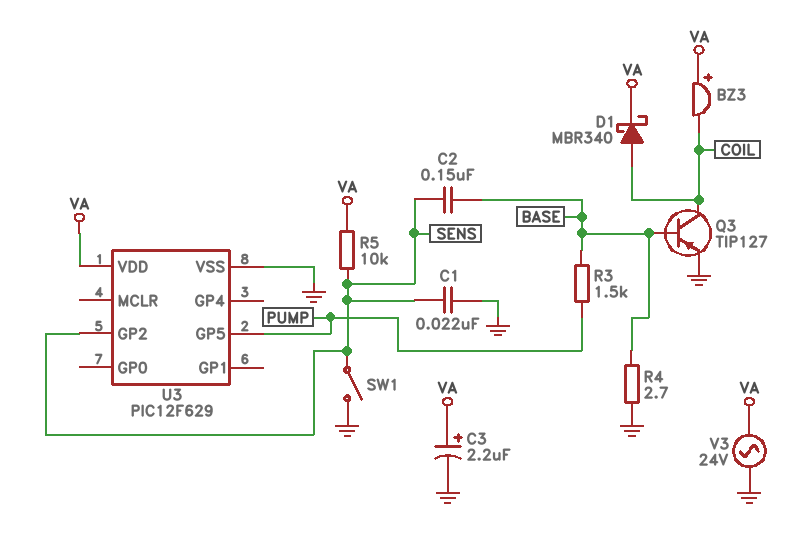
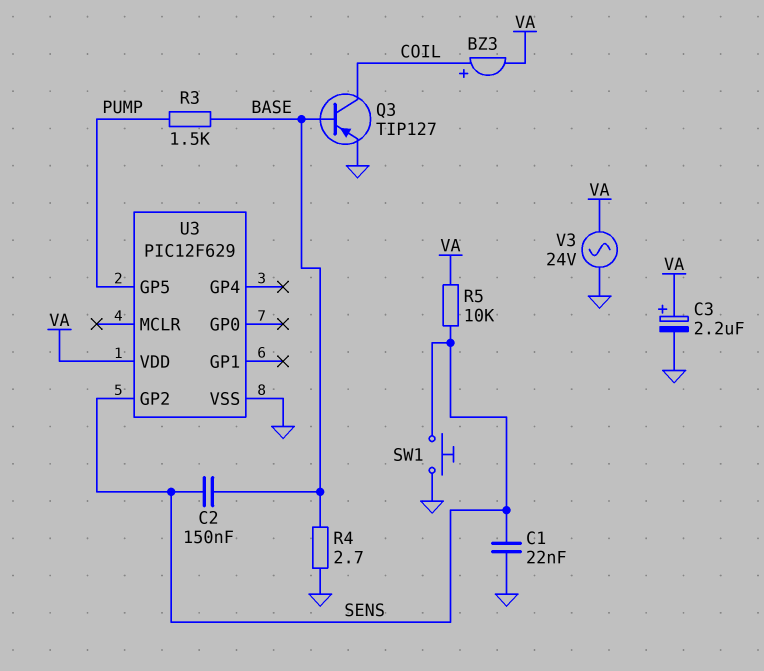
BZ3: buzzer (plus VA, minus COIL) -> buzzer (plus COIL, minus VA)
D1: schottky MBR340 (A COIL, K VA) -> none
SW1: switch (GND, SENS) -> button (GND, SENS)

